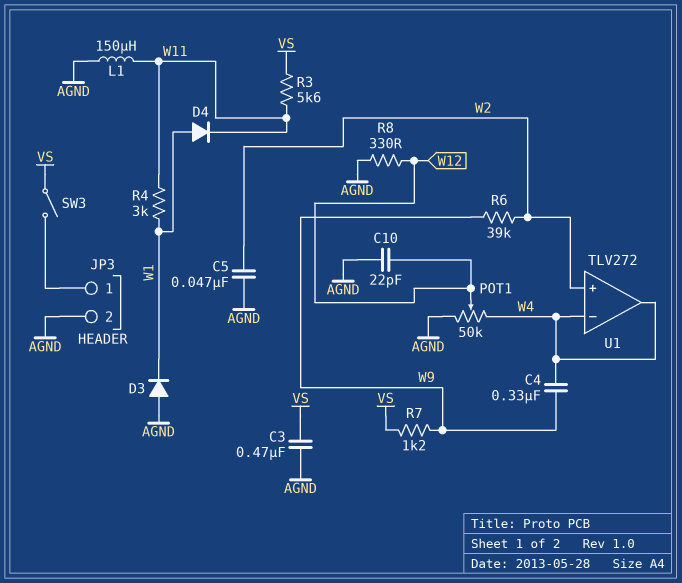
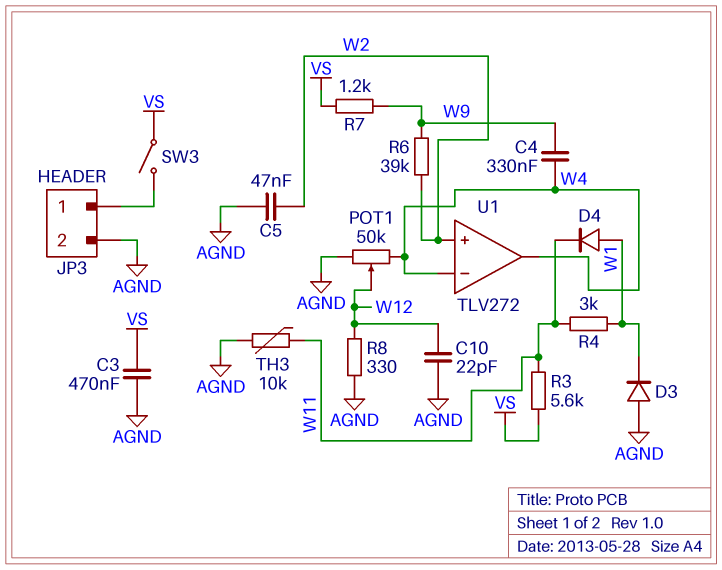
L1: 150uH (AGND, W11) -> none
TH3: none -> 10k (AGND, W11)

